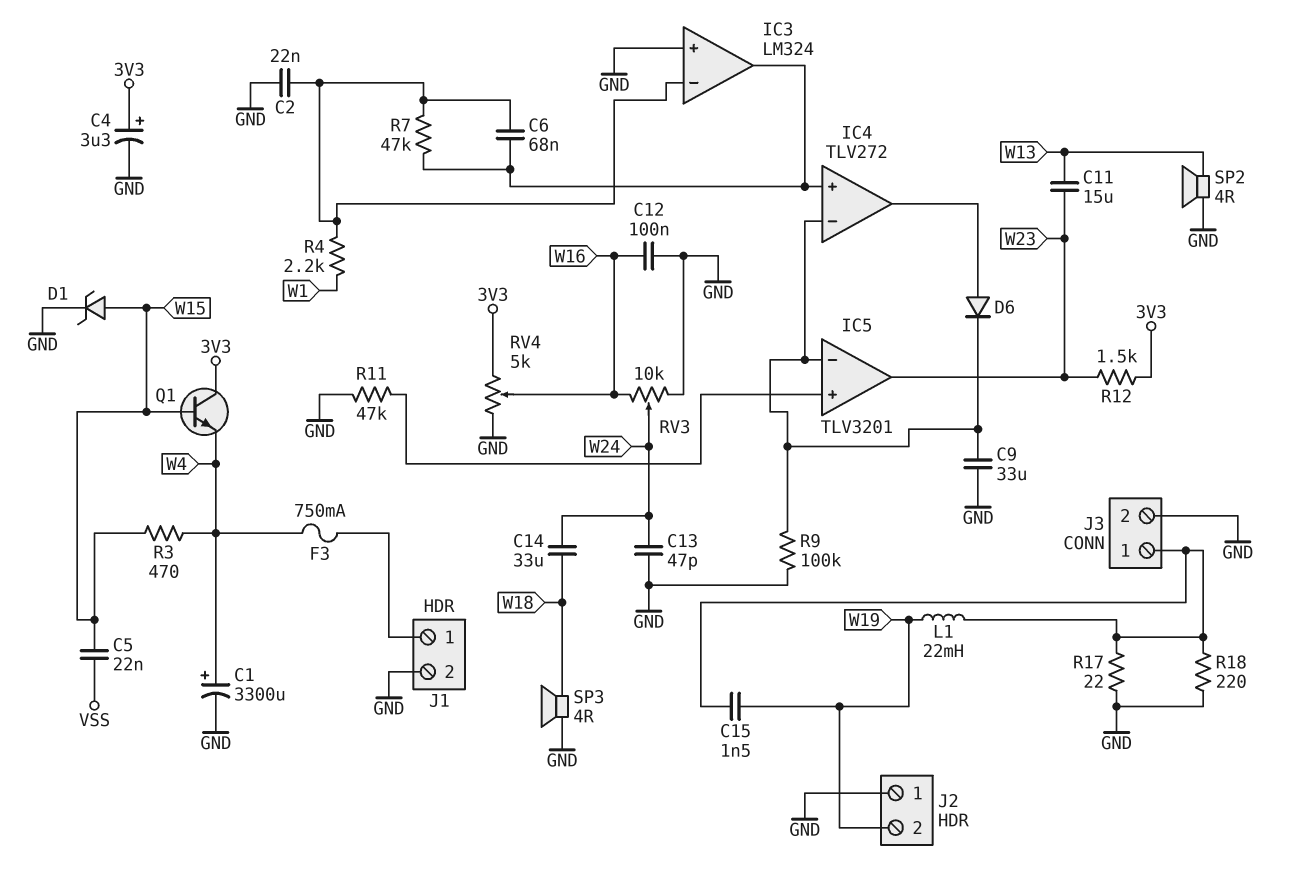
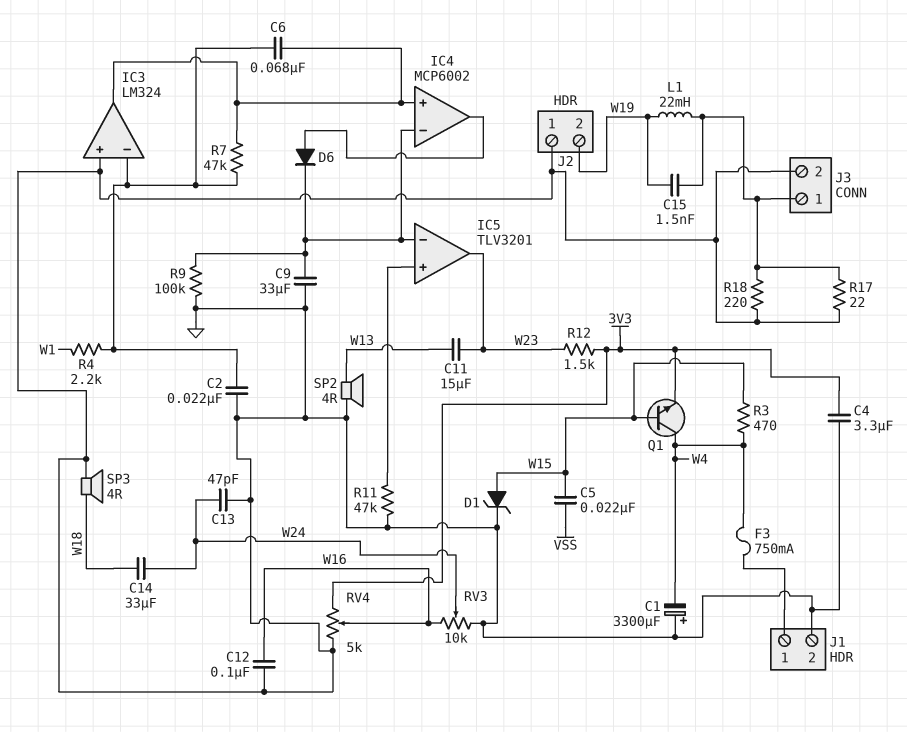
C1: 3300uF (plus W4, minus GND) -> 3300uF (plus GND, minus W4)
C4: 3.3uF (plus 3V3, minus GND) -> 3.3uF (3V3, GND)
IC4: TLV272 -> MCP6002
Q1: NPN (B W15, C 3V3, E W4) -> NPN (B W15, C W4, E 3V3)

